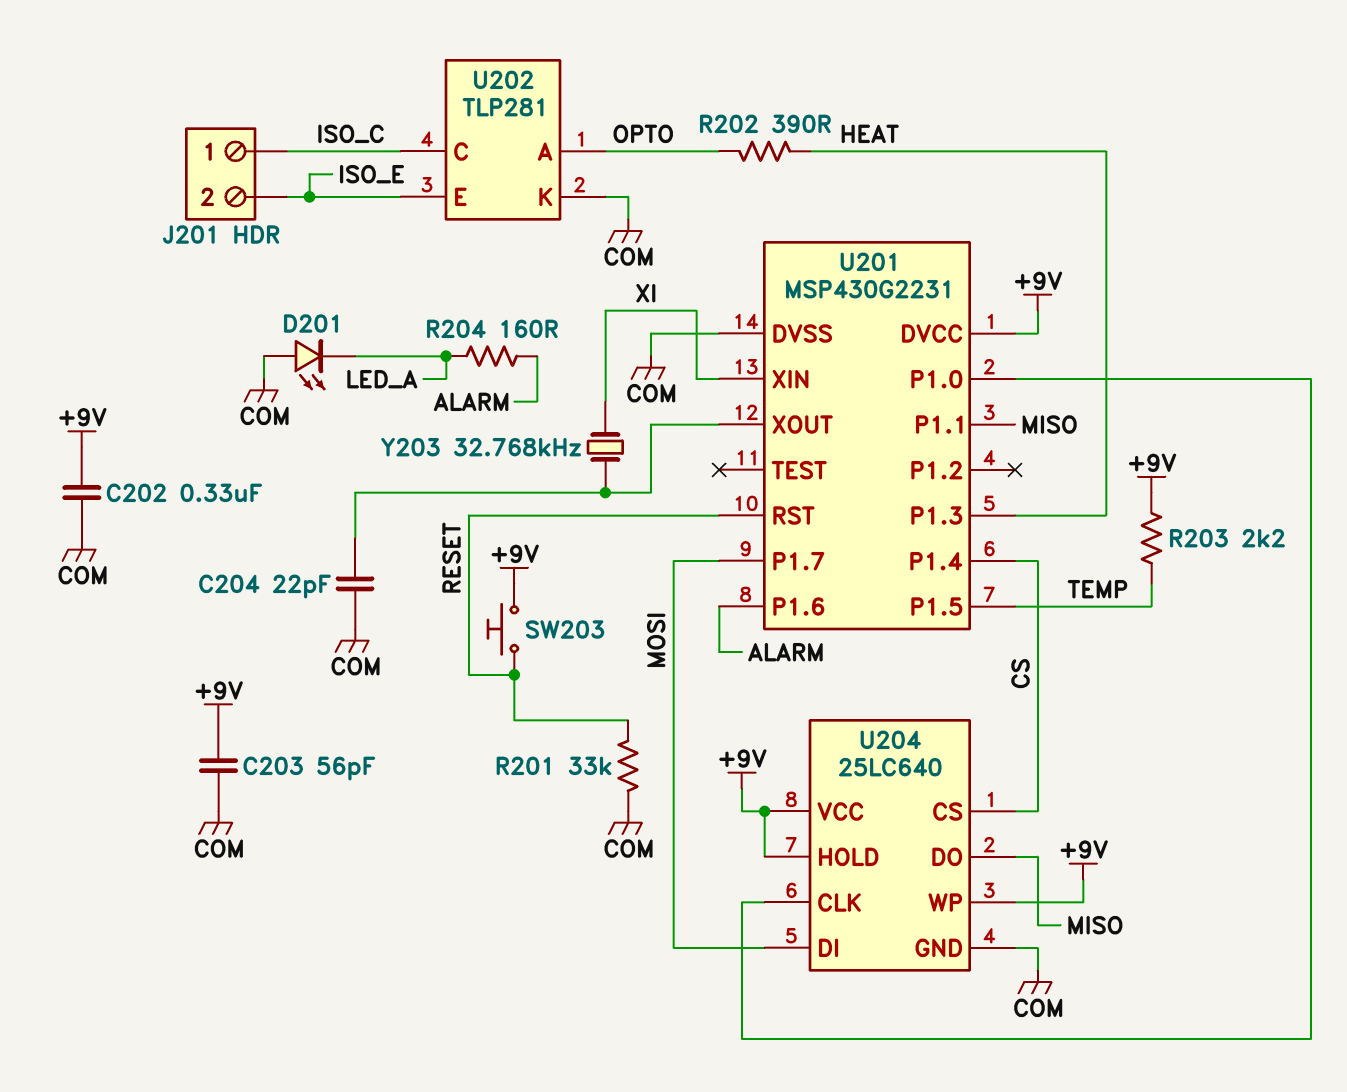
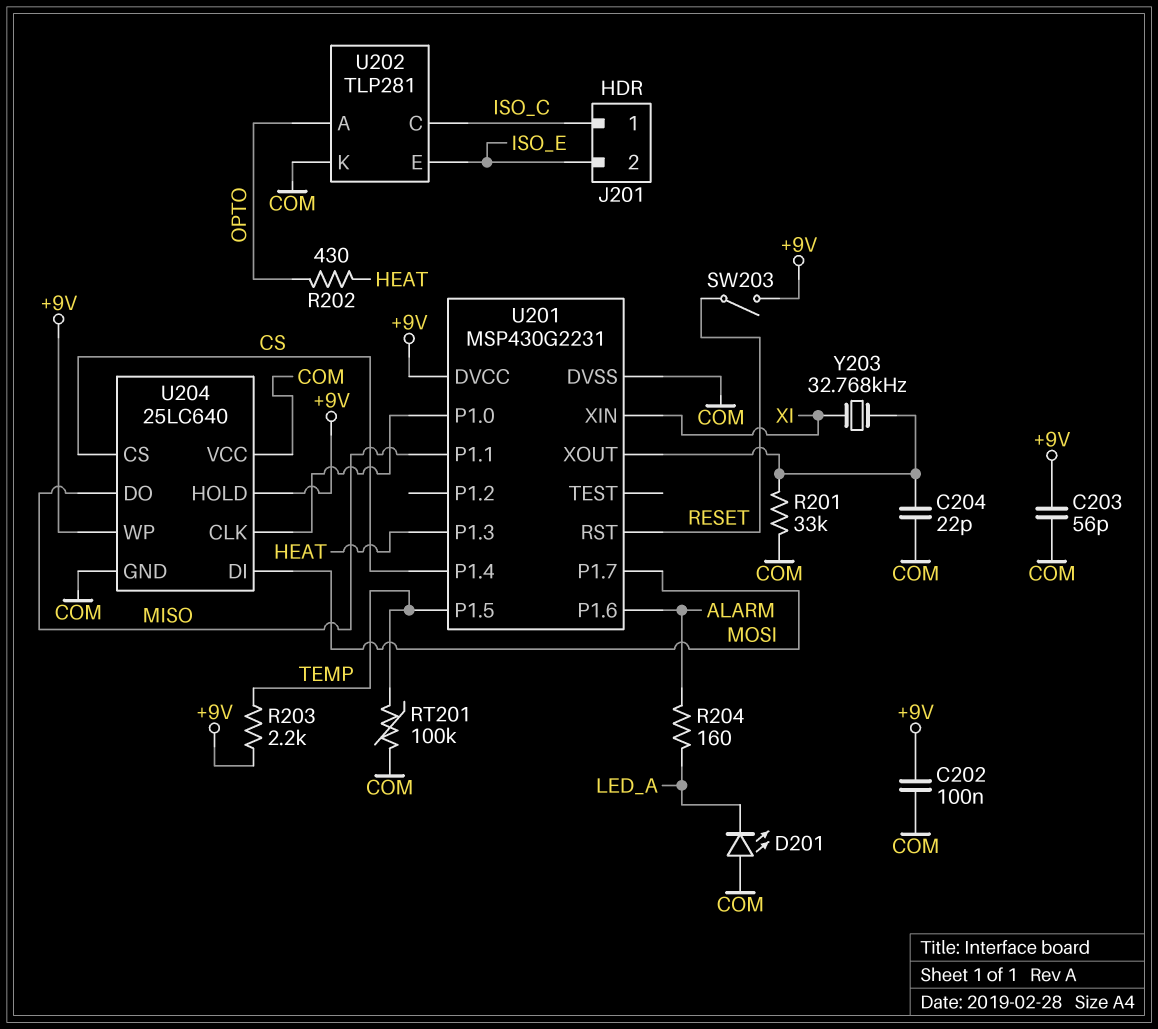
C202: 330nF (+9V, COM) -> 100nF (+9V, COM)
R201: 33k (COM, RESET) -> 33k (COM, U201/XOUT)
R202: 390 (HEAT, OPTO) -> 430 (HEAT, OPTO)
RT201: none -> 100k (COM, TEMP)
SW203: button (+9V, RESET) -> switch (+9V, RESET)
U204 pin VCC: +9V -> COM

